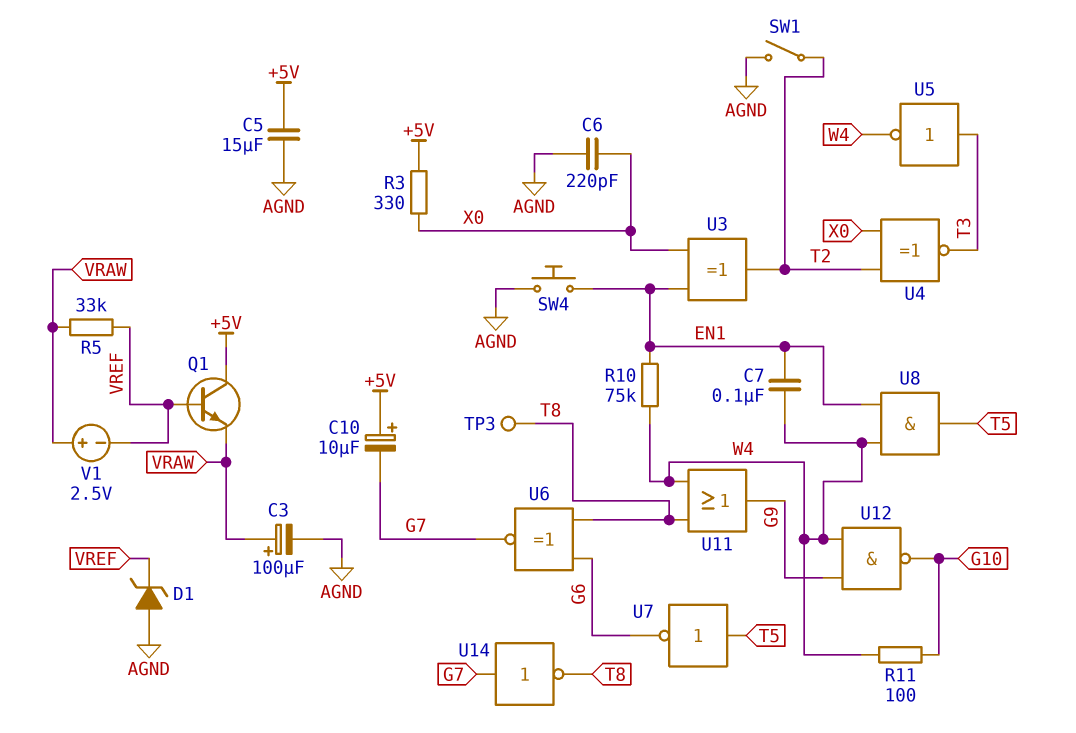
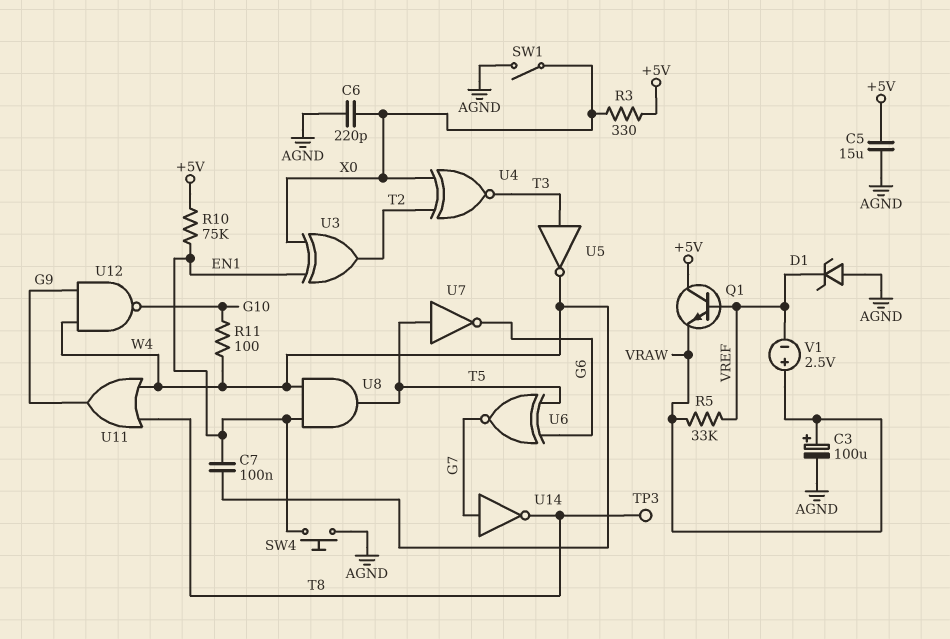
C10: 10uF (plus +5V, minus G7) -> none
R10: 75k (EN1, W4) -> 75k (+5V, EN1)
SW1: switch (AGND, T2) -> switch (AGND, X0)
U6: XNOR (in G6, in T8, out G7) -> XNOR (in G6, in T5, out G7)

